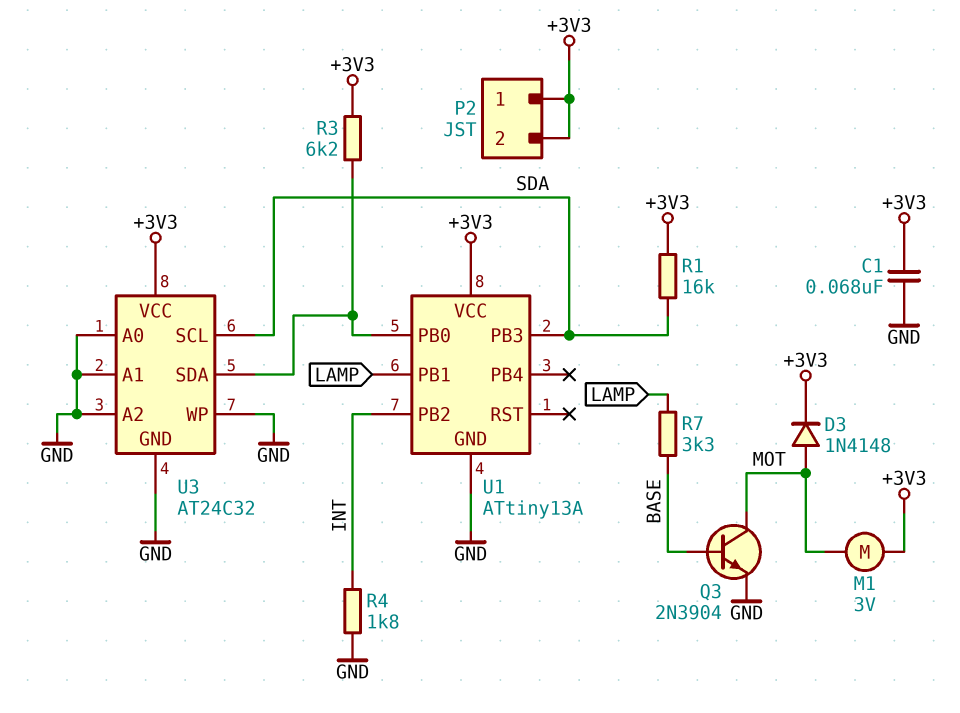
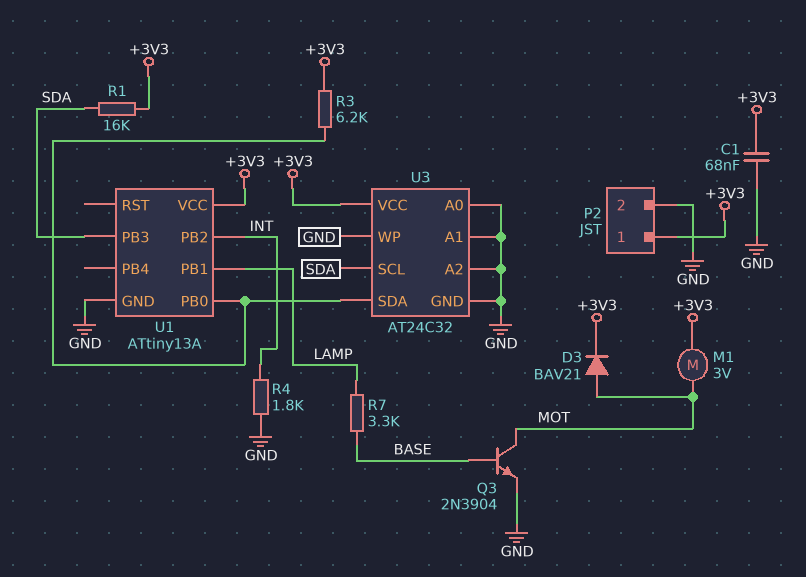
D3: diode 1N4148 (A MOT, K +3V3) -> diode BAV21 (A MOT, K +3V3)
P2 pin 2: +3V3 -> GND

